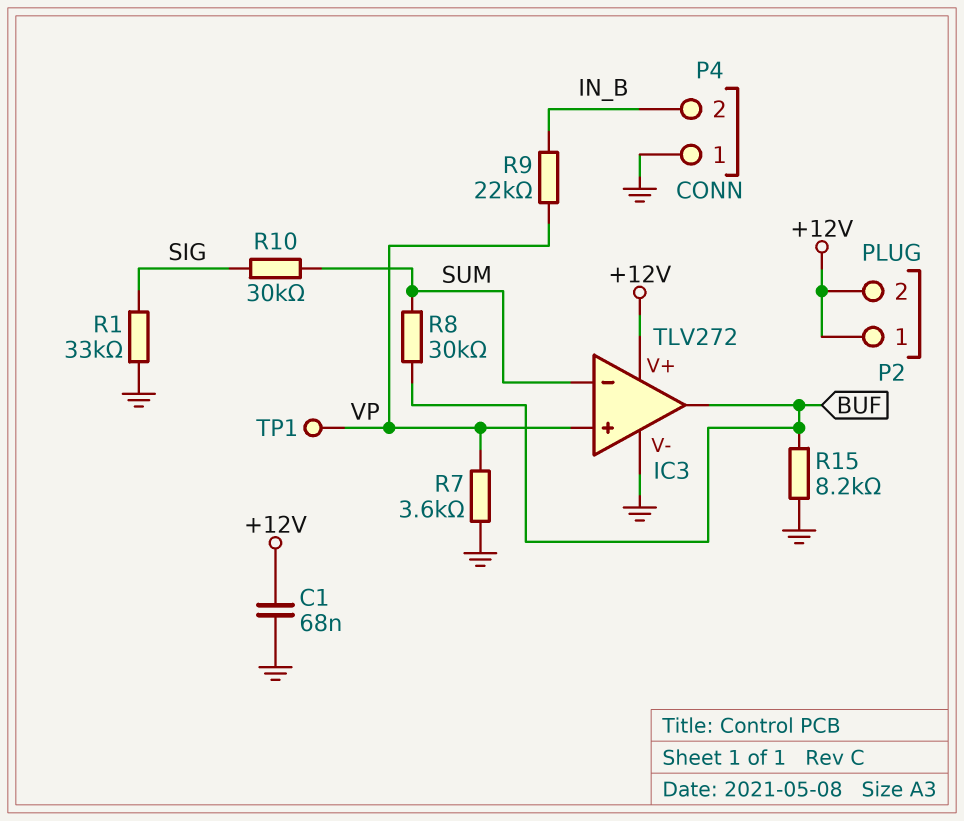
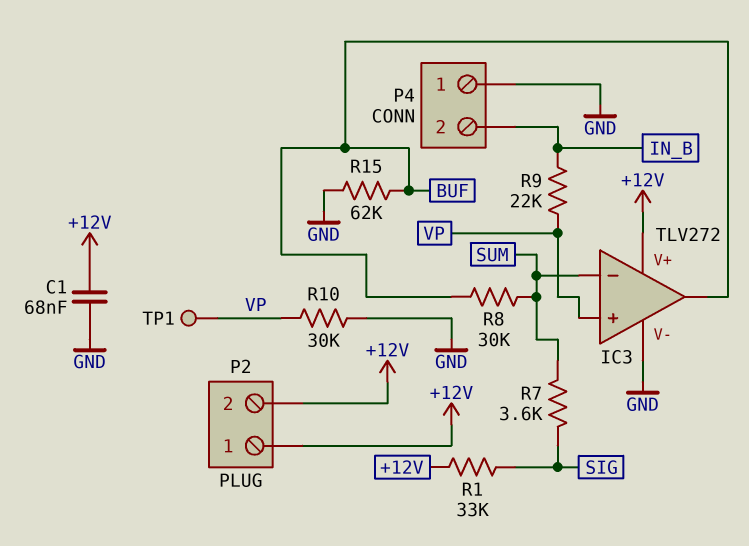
R1: 33k (GND, SIG) -> 33k (+12V, SIG)
R7: 3.6k (GND, VP) -> 3.6k (SIG, SUM)
R10: 30k (SIG, SUM) -> 30k (GND, VP)
R15: 8.2k (BUF, GND) -> 62k (BUF, GND)

